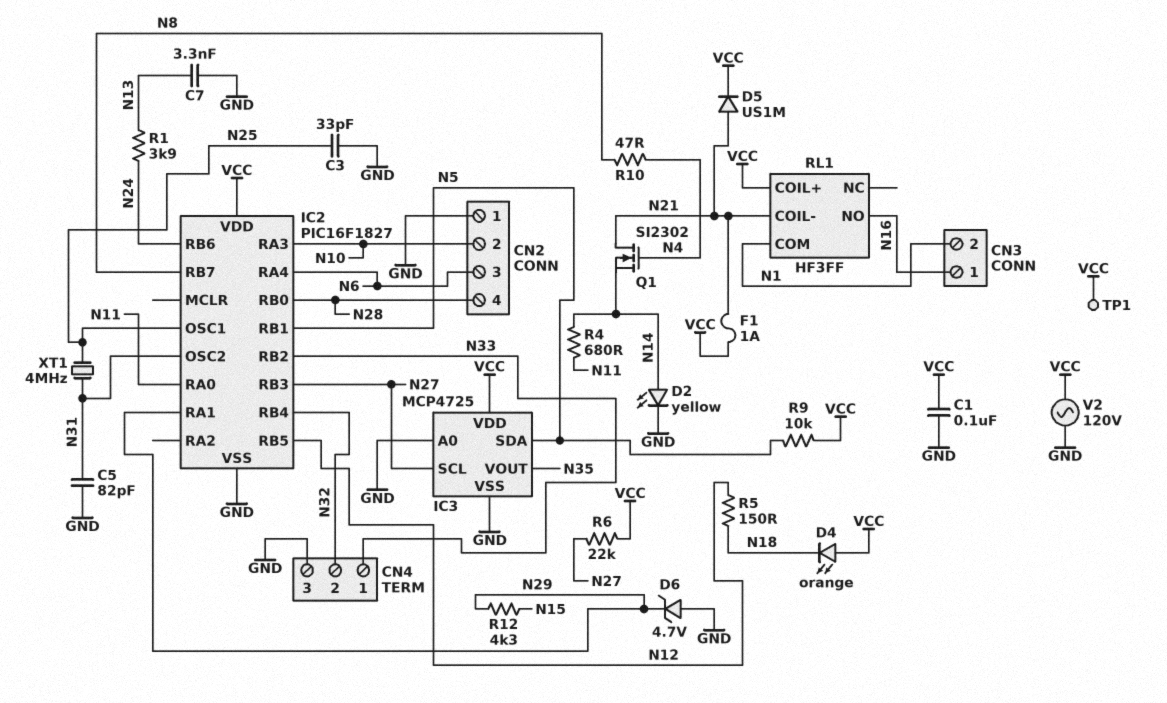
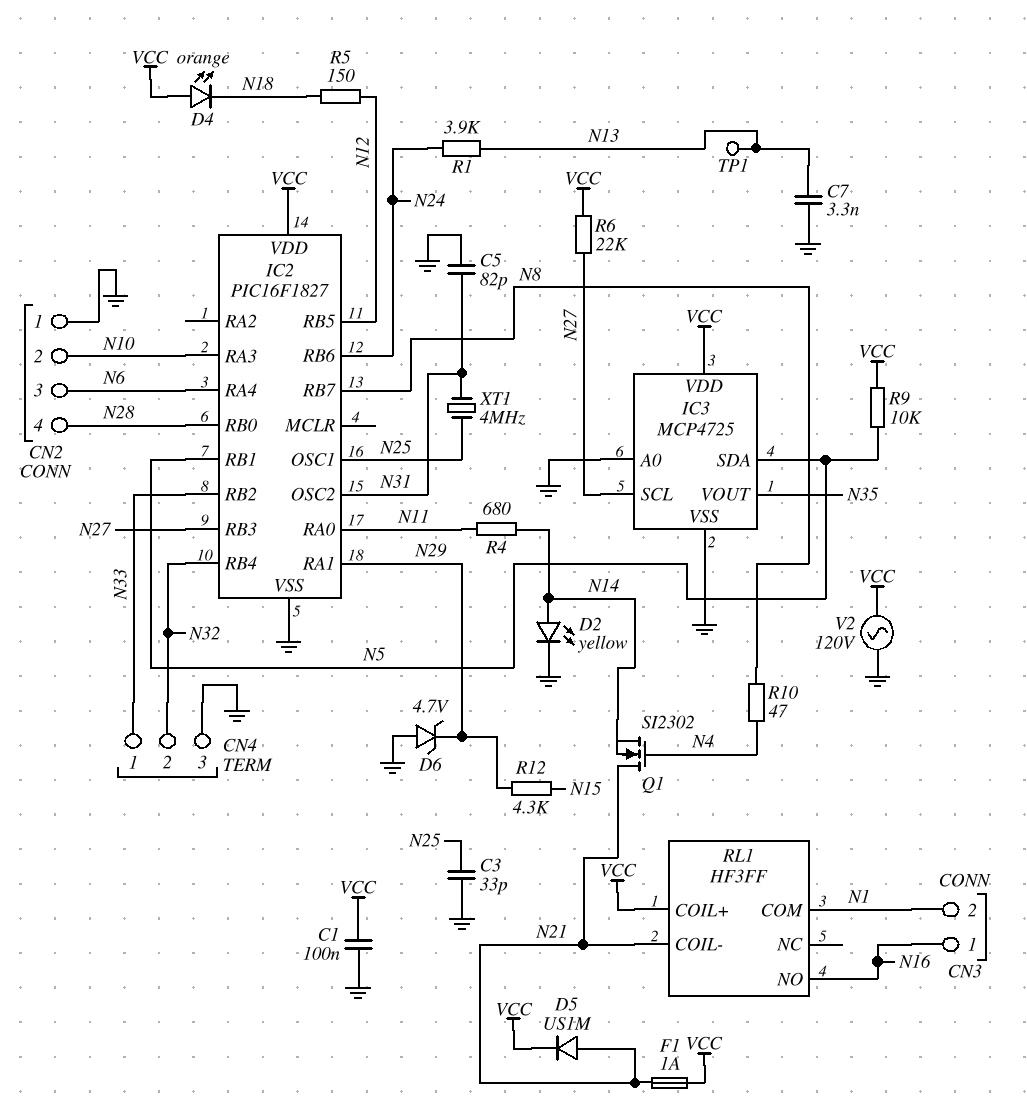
TP1: test point (VCC) -> test point (N13)

